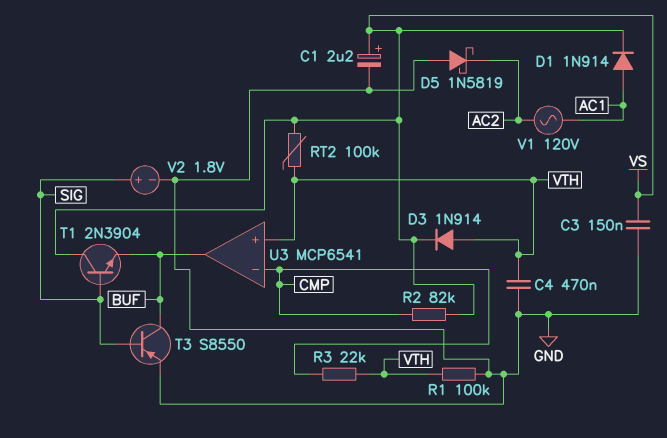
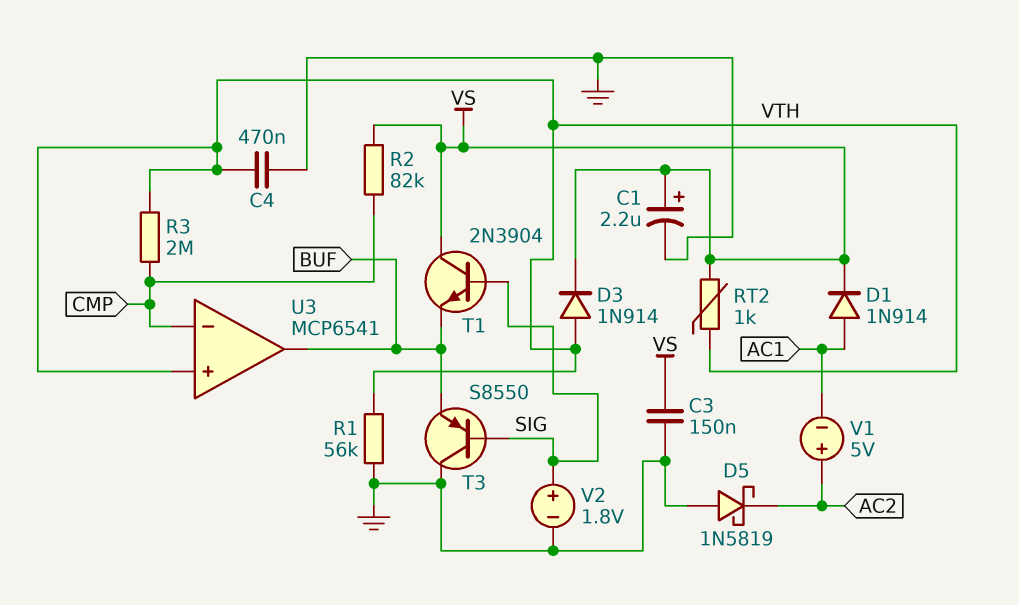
R1: 100k (GND, VTH) -> 56k (GND, VTH)
R3: 22k (CMP, VTH) -> 2M (CMP, VTH)
RT2: 100k (VS, VTH) -> 1k (VS, VTH)
T3: PNP S8550 (B SIG, C BUF, E GND) -> PNP S8550 (B SIG, C GND, E BUF)
V1: AC 120V (AC1, AC2) -> 5V (plus AC2, minus AC1)

